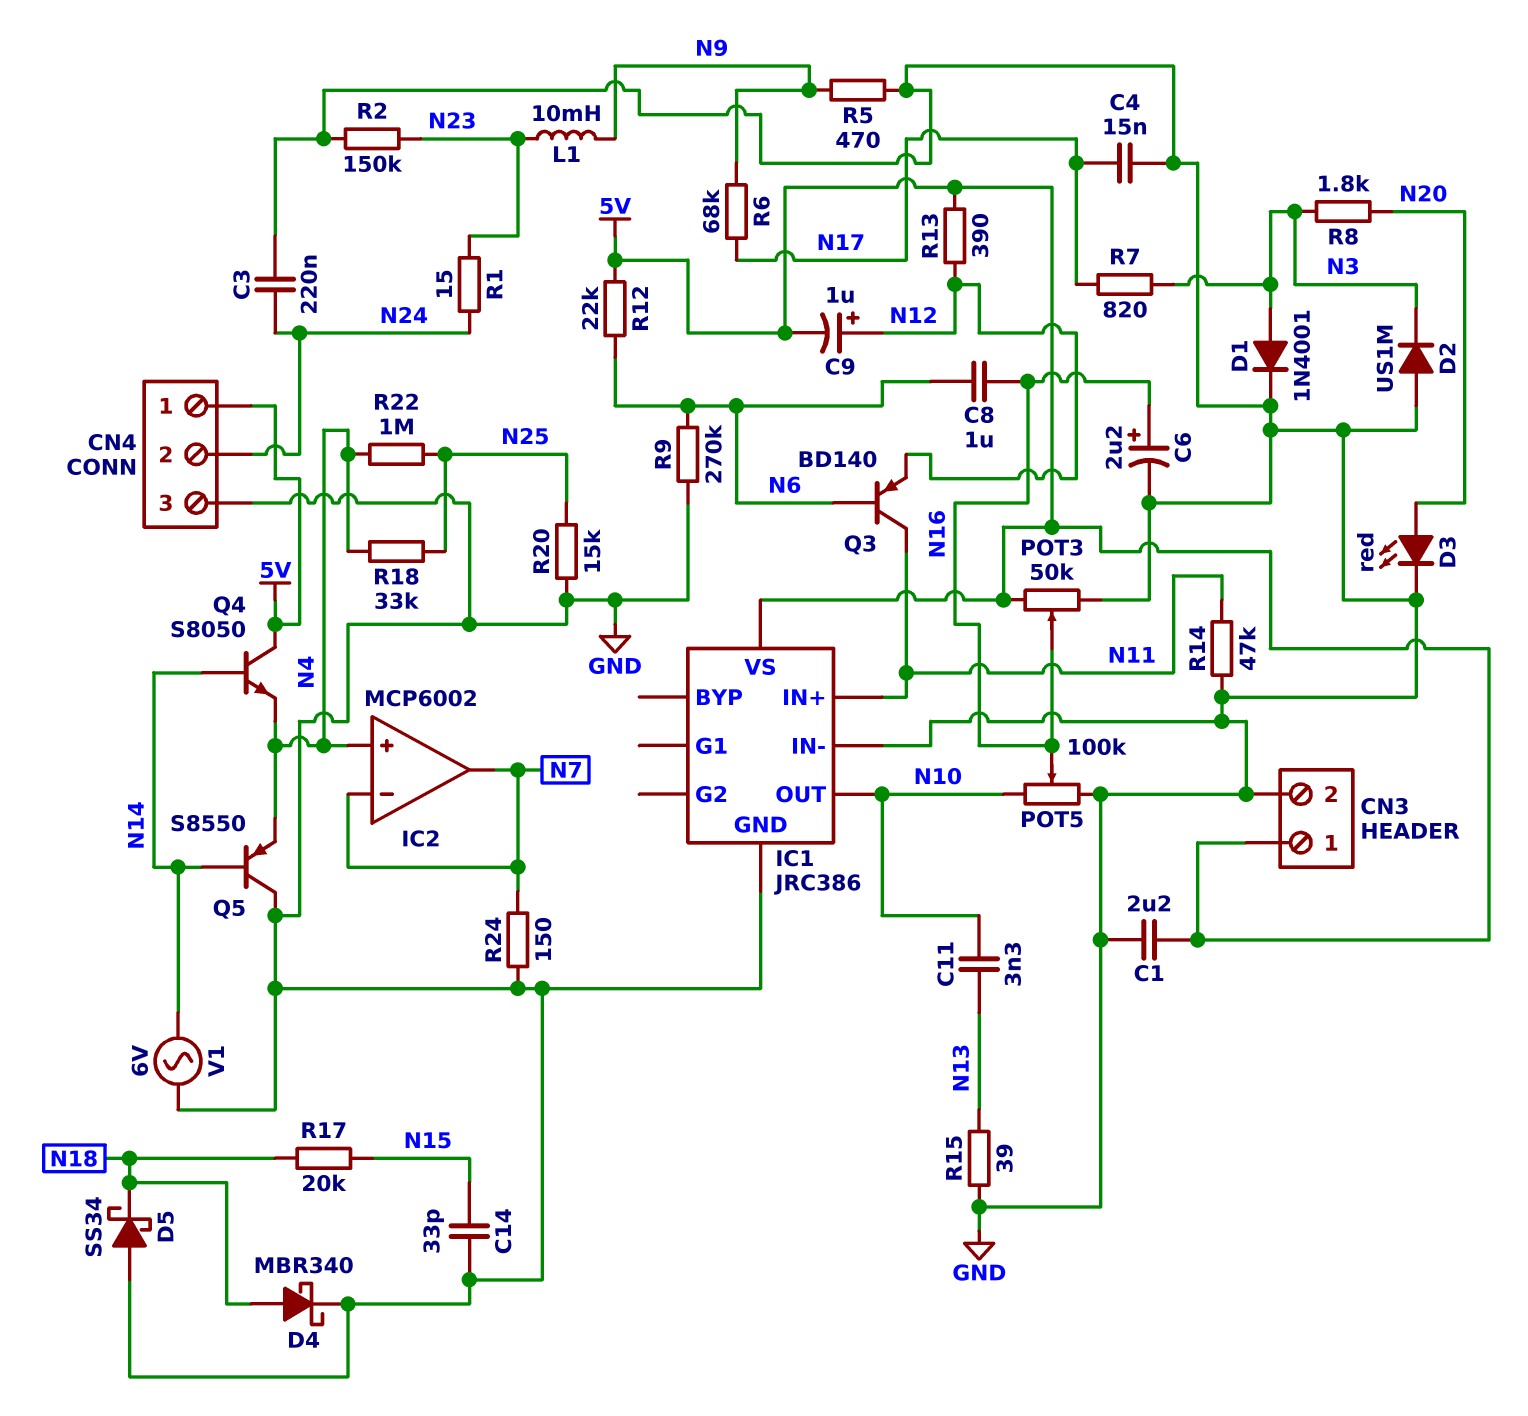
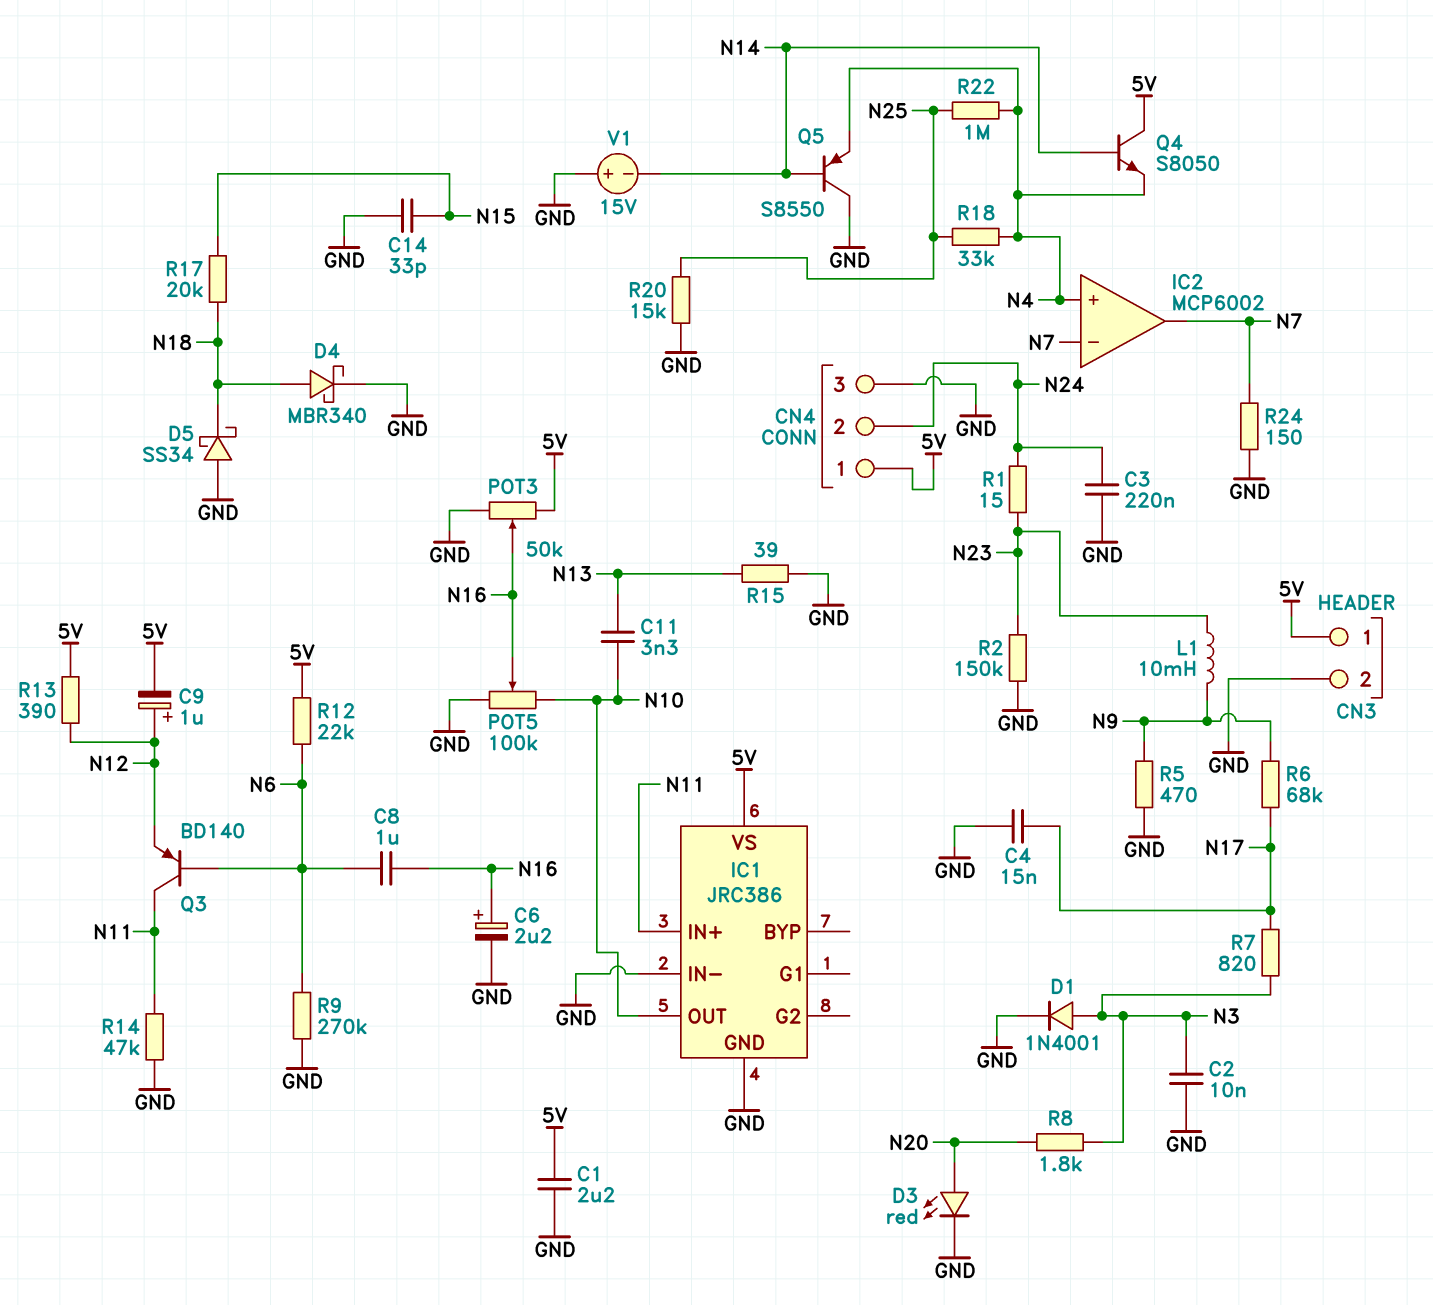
C2: none -> 10nF (GND, N3)
D2: diode US1M (A GND, K N3) -> none
V1: AC 6V (GND, N14) -> 15V (plus GND, minus N14)

